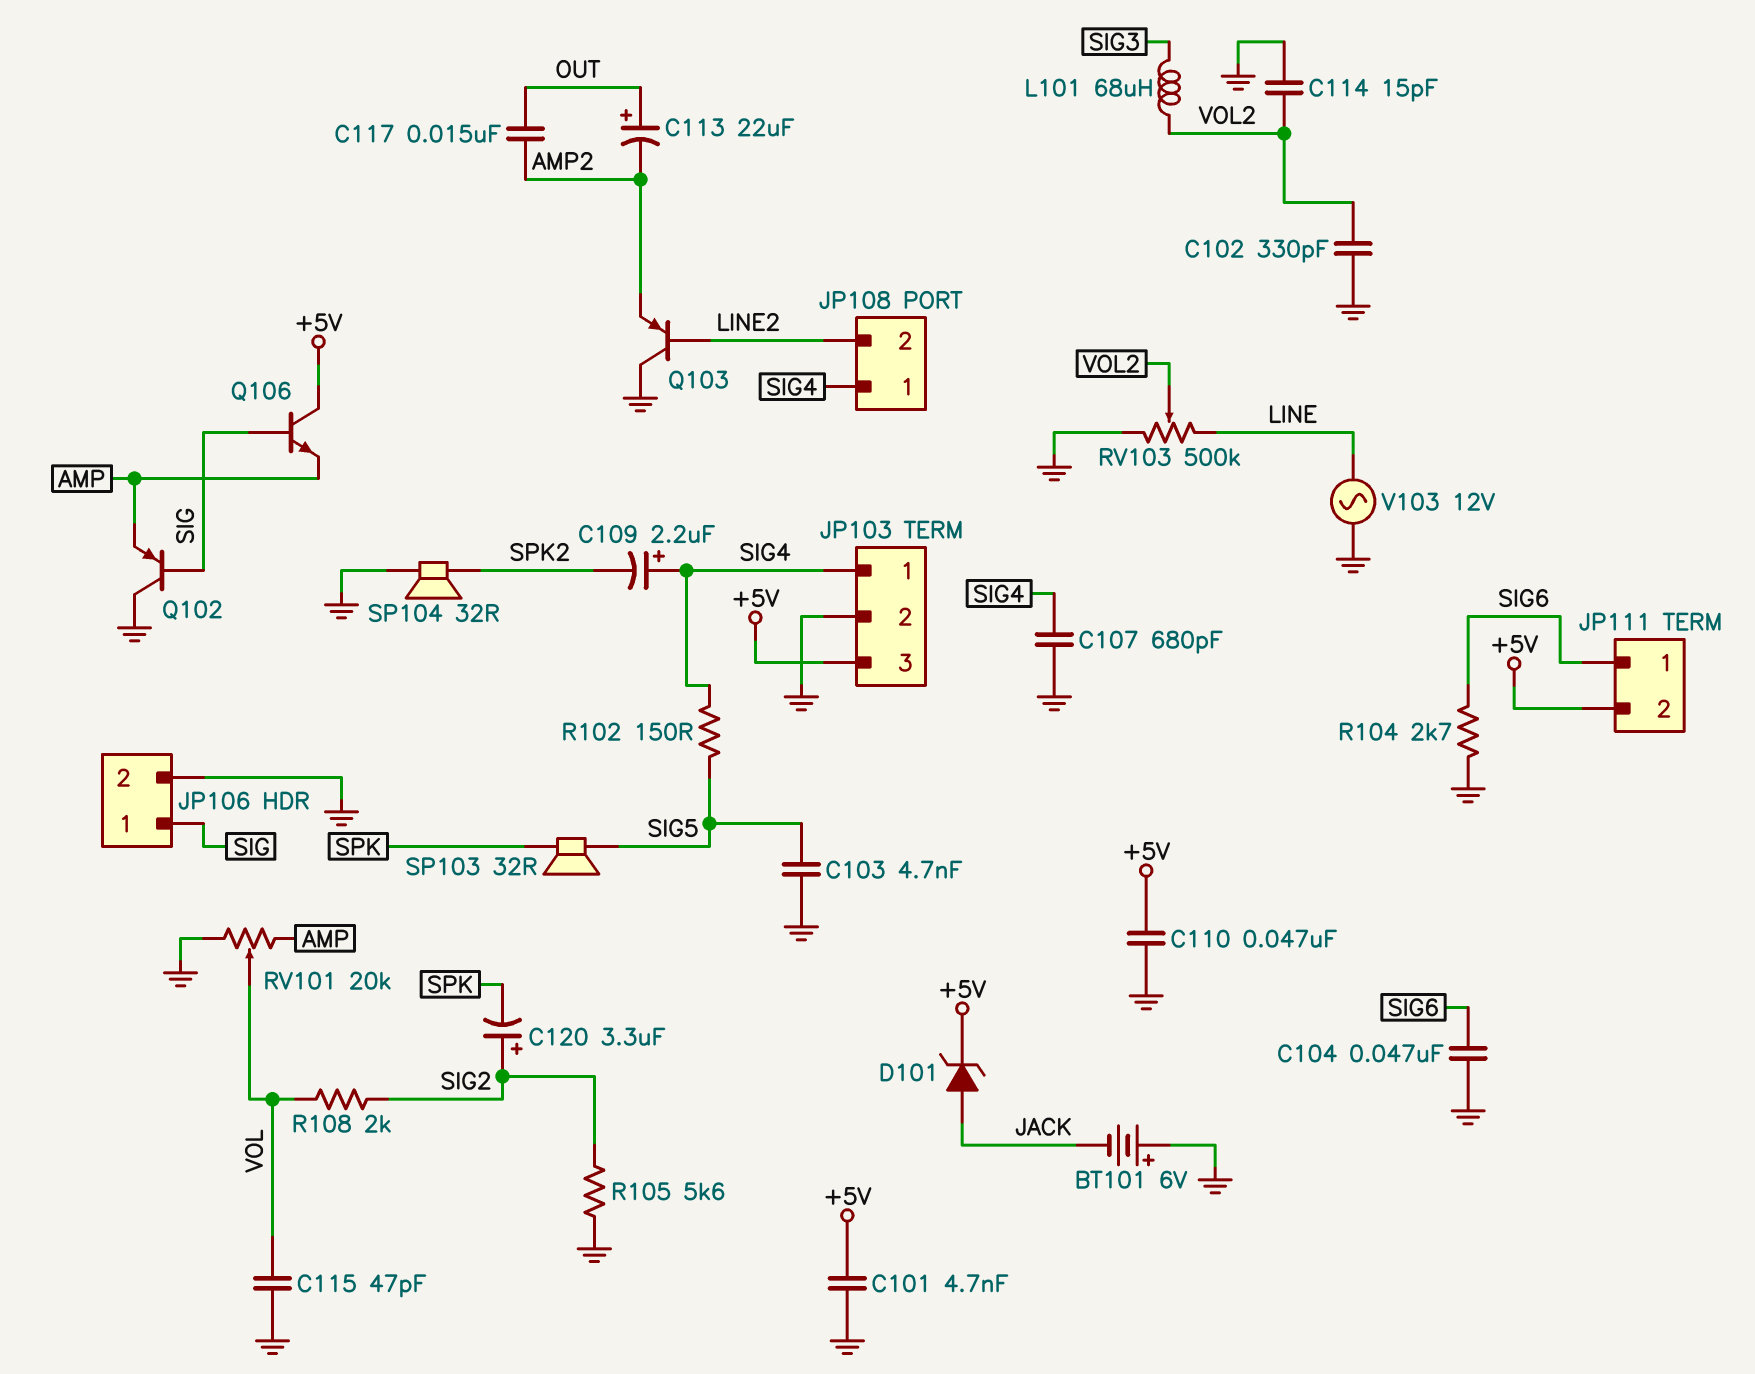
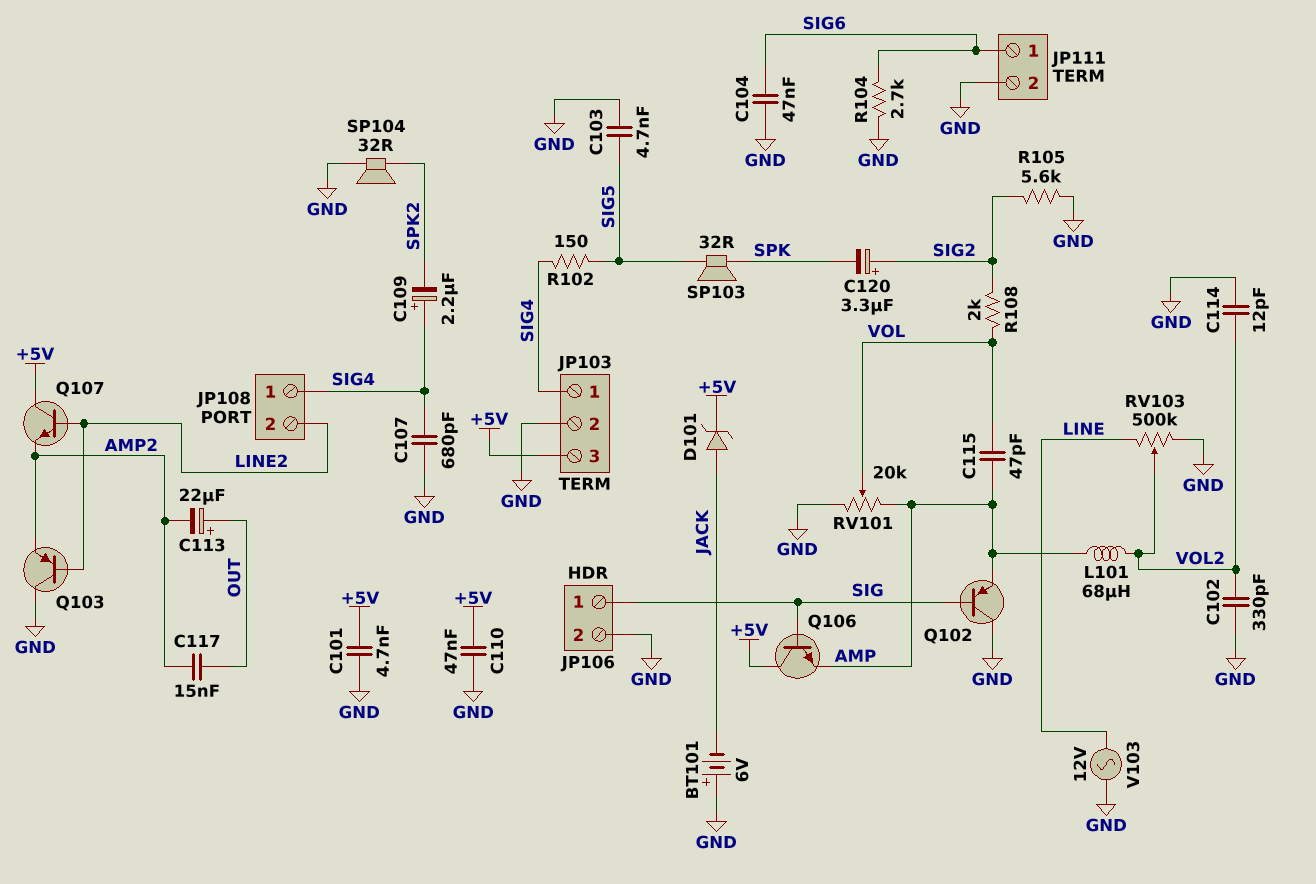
C114: 15pF (GND, VOL2) -> 12pF (GND, VOL2)
C115: 47pF (GND, VOL) -> 47pF (AMP, VOL)
JP111 pin 2: +5V -> GND
L101: 68uH (SIG3, VOL2) -> 68uH (AMP, VOL2)
Q107: none -> NPN (B LINE2, C +5V, E AMP2)

